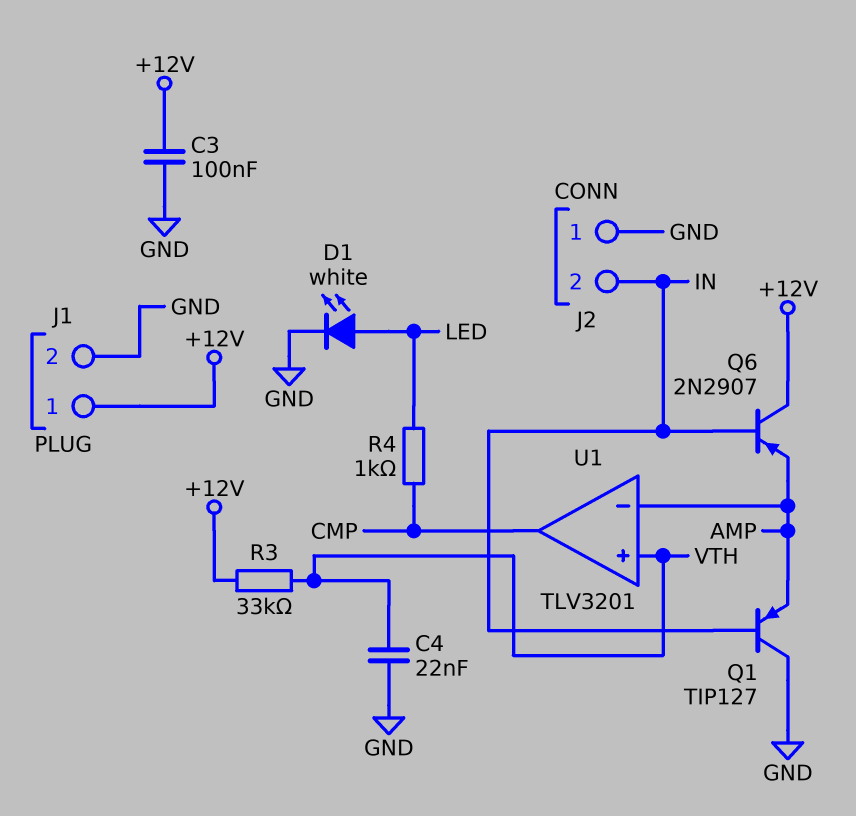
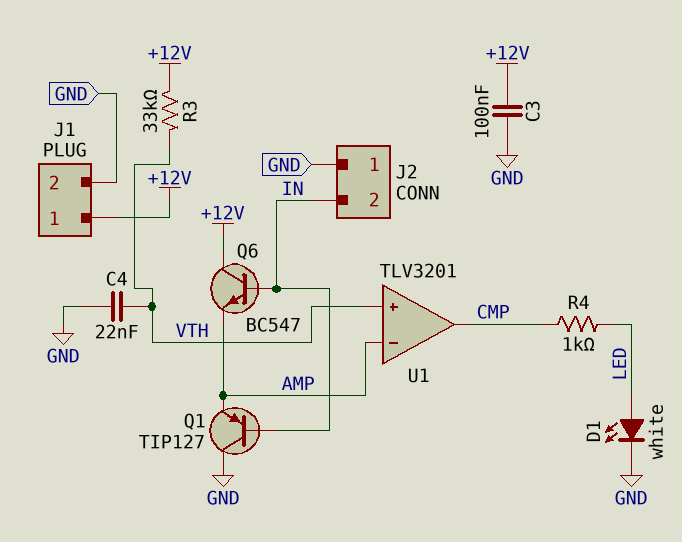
Q6: PNP 2N2907 (B IN, C +12V, E AMP) -> NPN BC547 (B IN, C +12V, E AMP)

